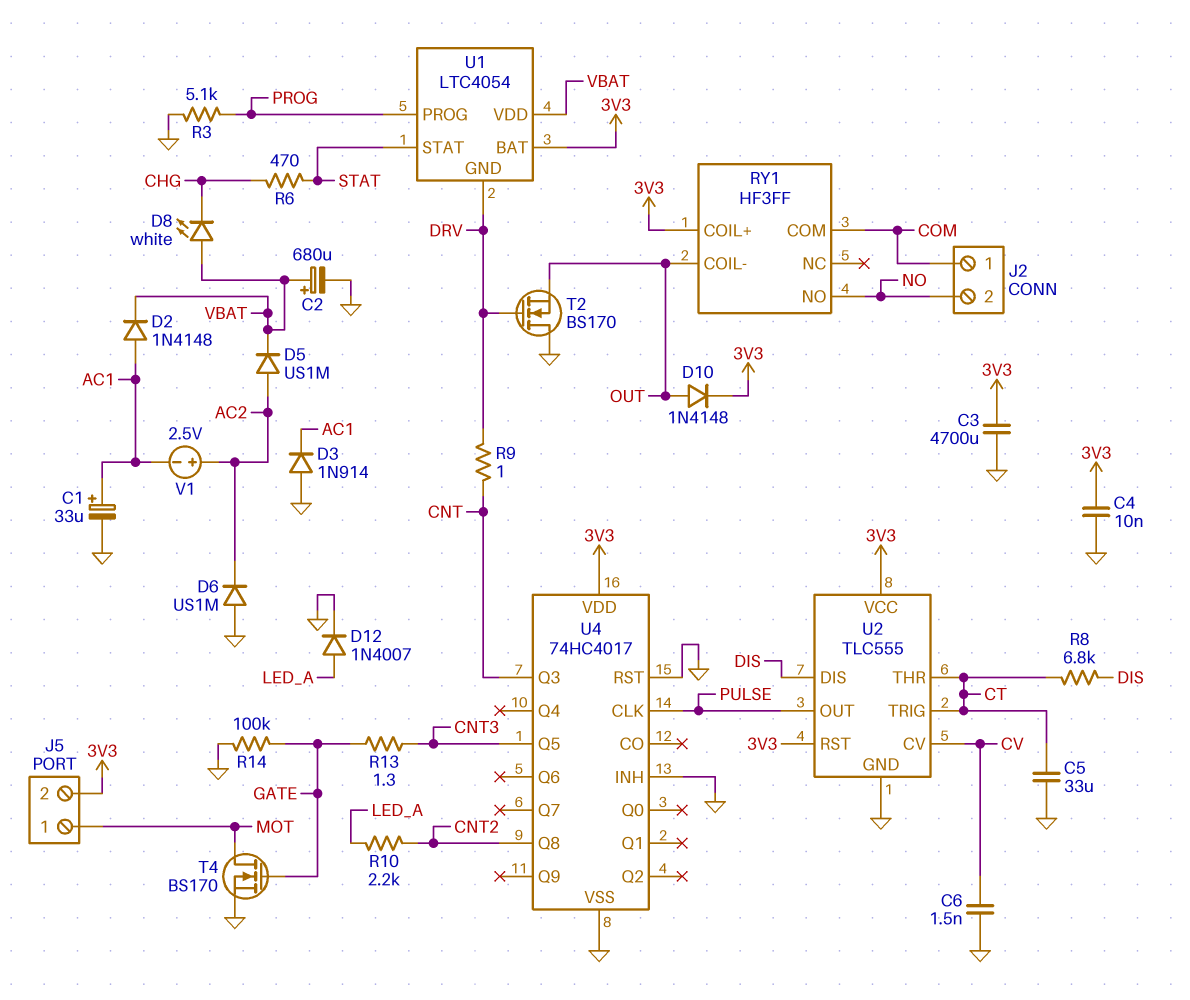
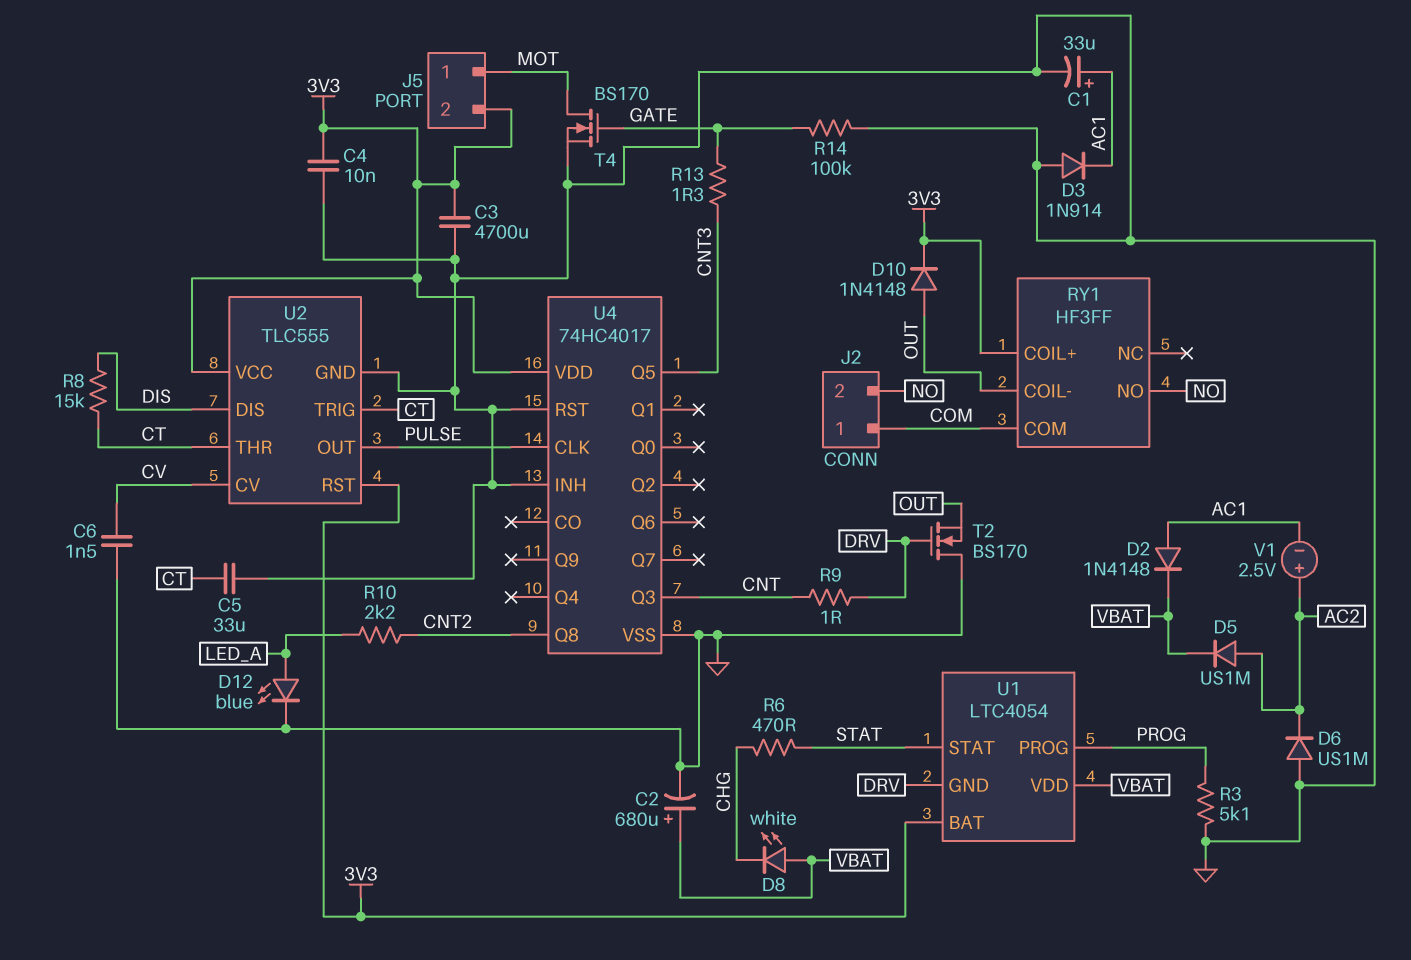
D12: diode 1N4007 (A LED_A, K GND) -> LED blue (A LED_A, K GND)
R8: 6.8k (CT, DIS) -> 15k (CT, DIS)

